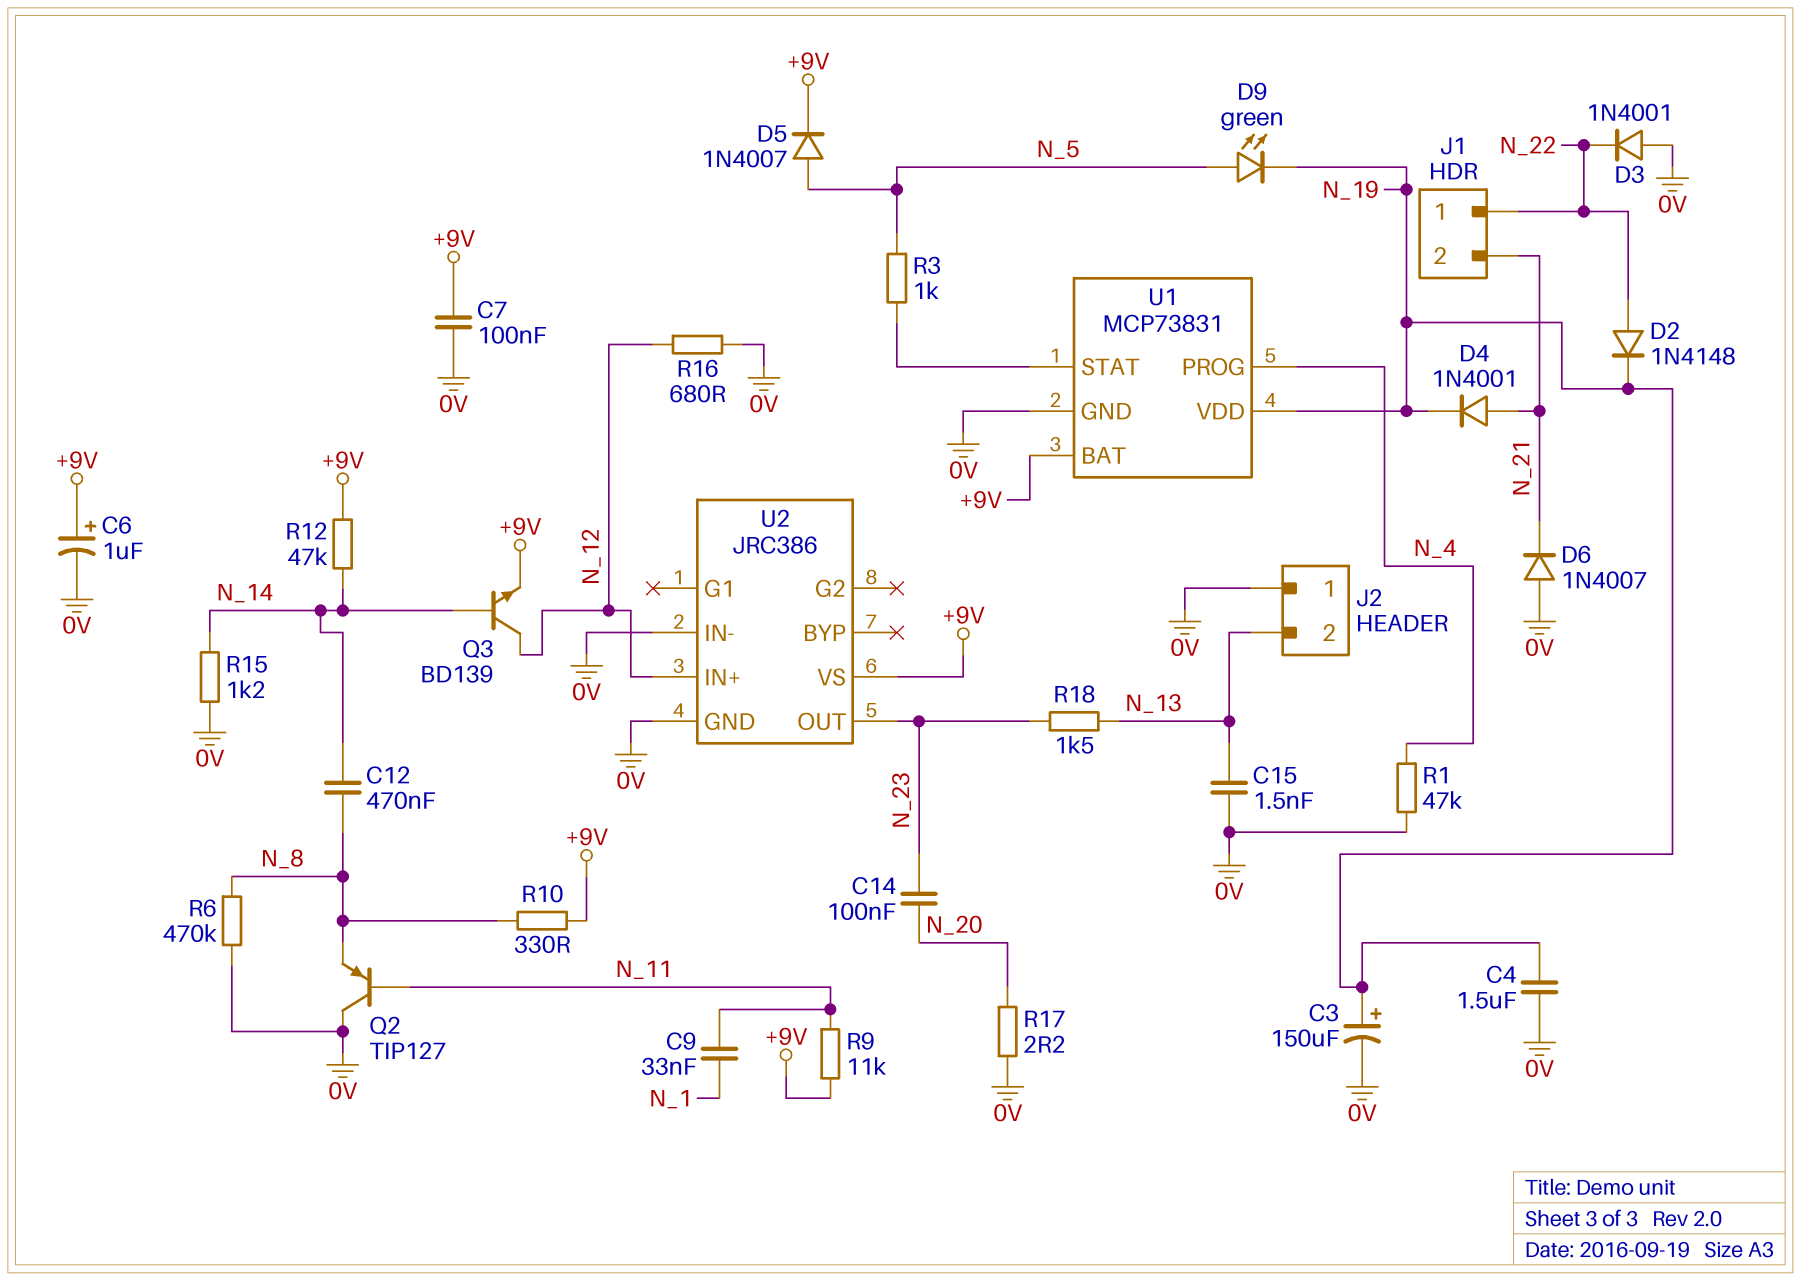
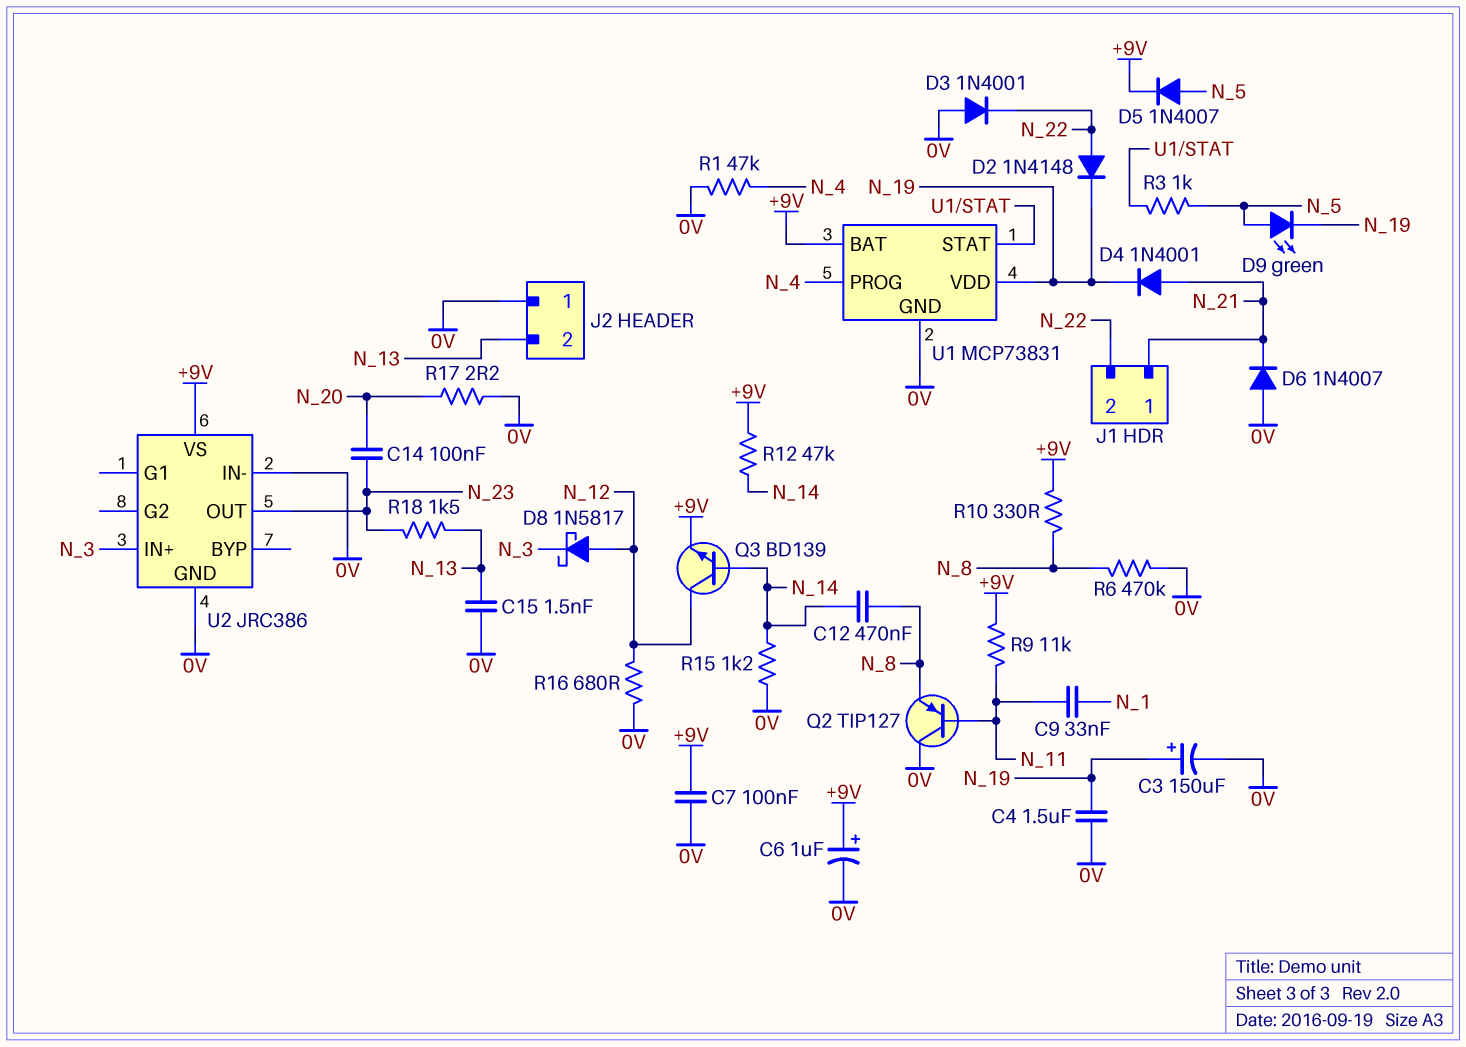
D8: none -> schottky 1N5817 (A N_12, K N_3)
J1 pin 1: N_22 -> N_21
J1 pin 2: N_21 -> N_22
U2 pin IN+: N_12 -> N_3

